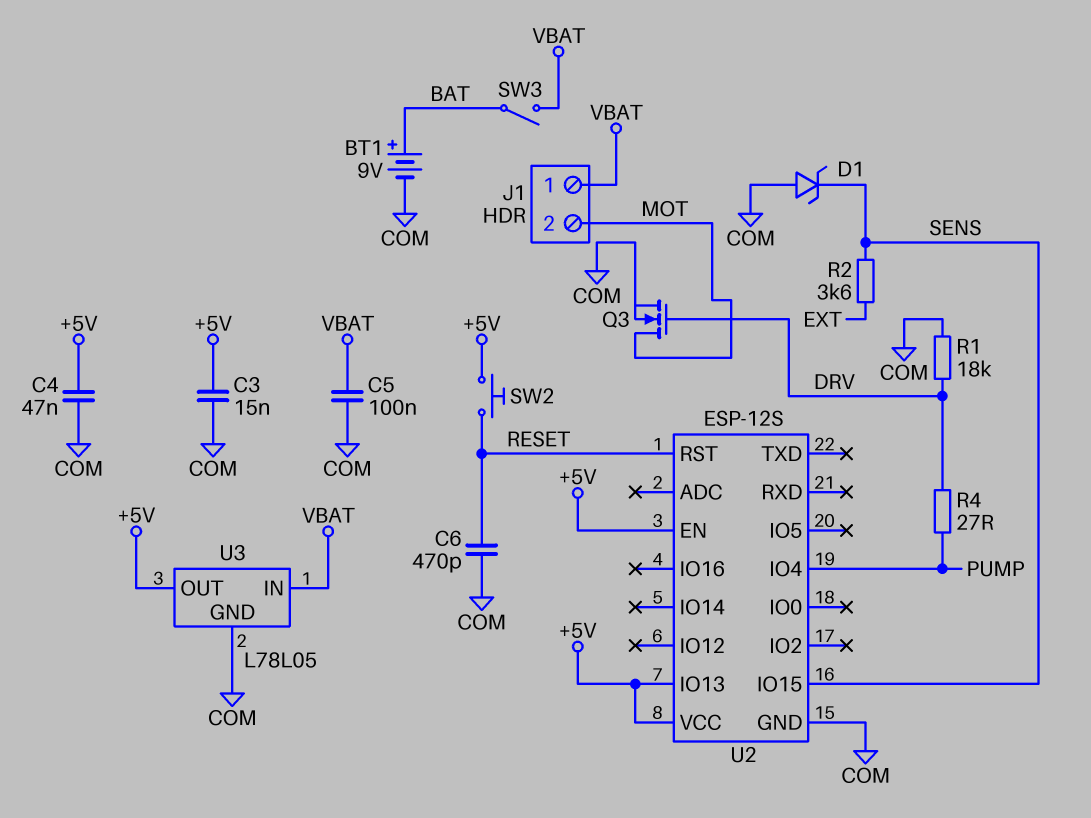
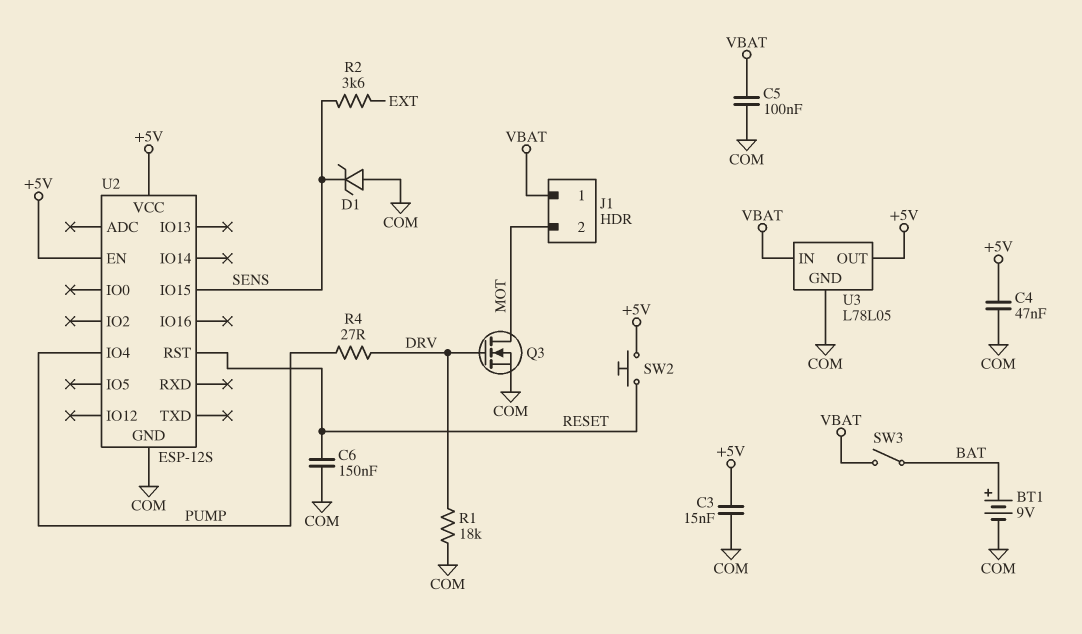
C6: 470pF (COM, RESET) -> 150nF (COM, RESET)
U2 pin IO13: +5V -> none

